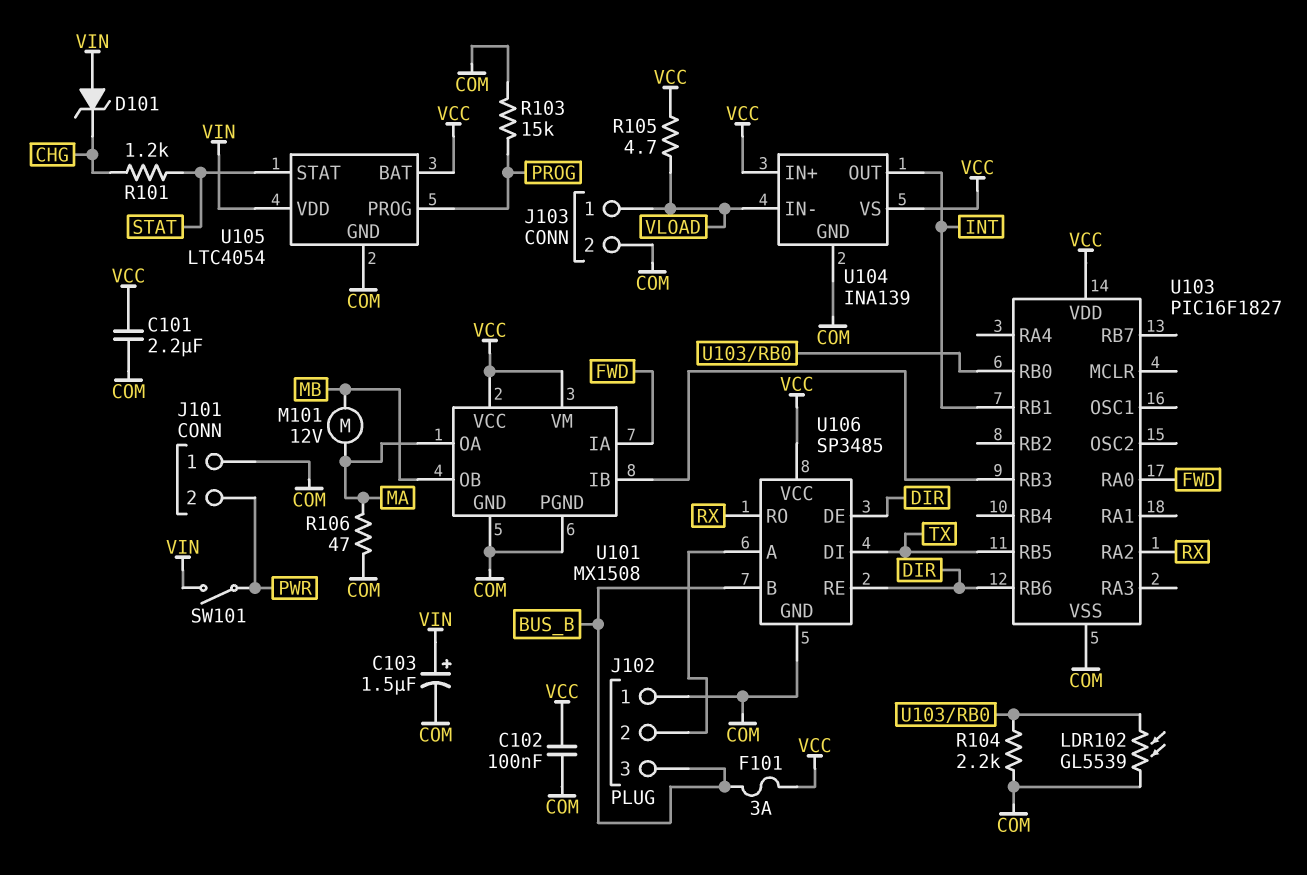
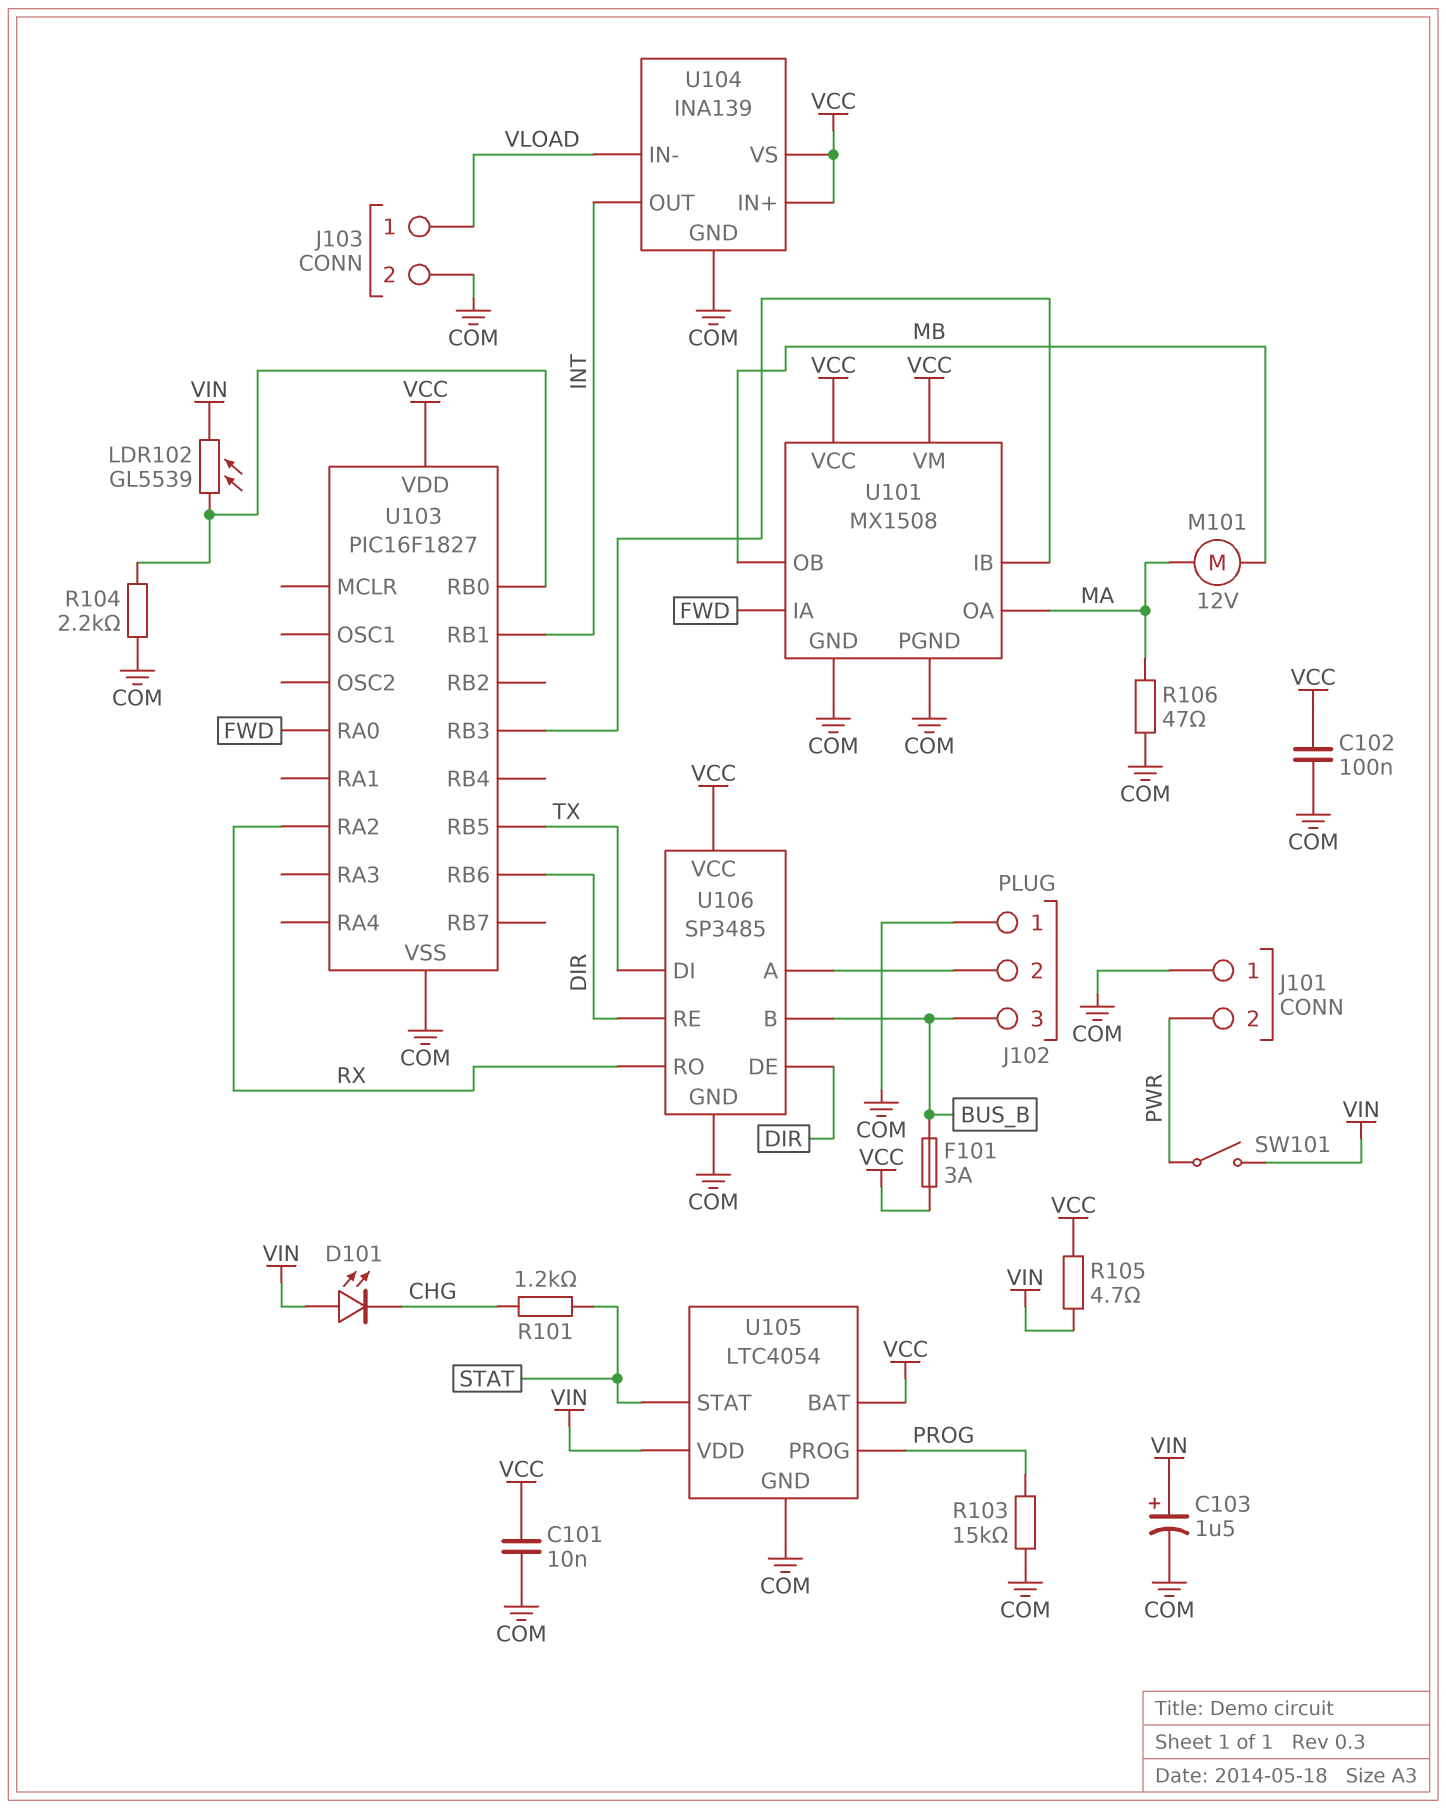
C101: 2.2uF (COM, VCC) -> 10nF (COM, VCC)
D101: zener (A VIN, K CHG) -> LED (A VIN, K CHG)
LDR102: GL5539 (COM, U103/RB0) -> GL5539 (U103/RB0, VIN)
R105: 4.7 (VCC, VLOAD) -> 4.7 (VCC, VIN)

